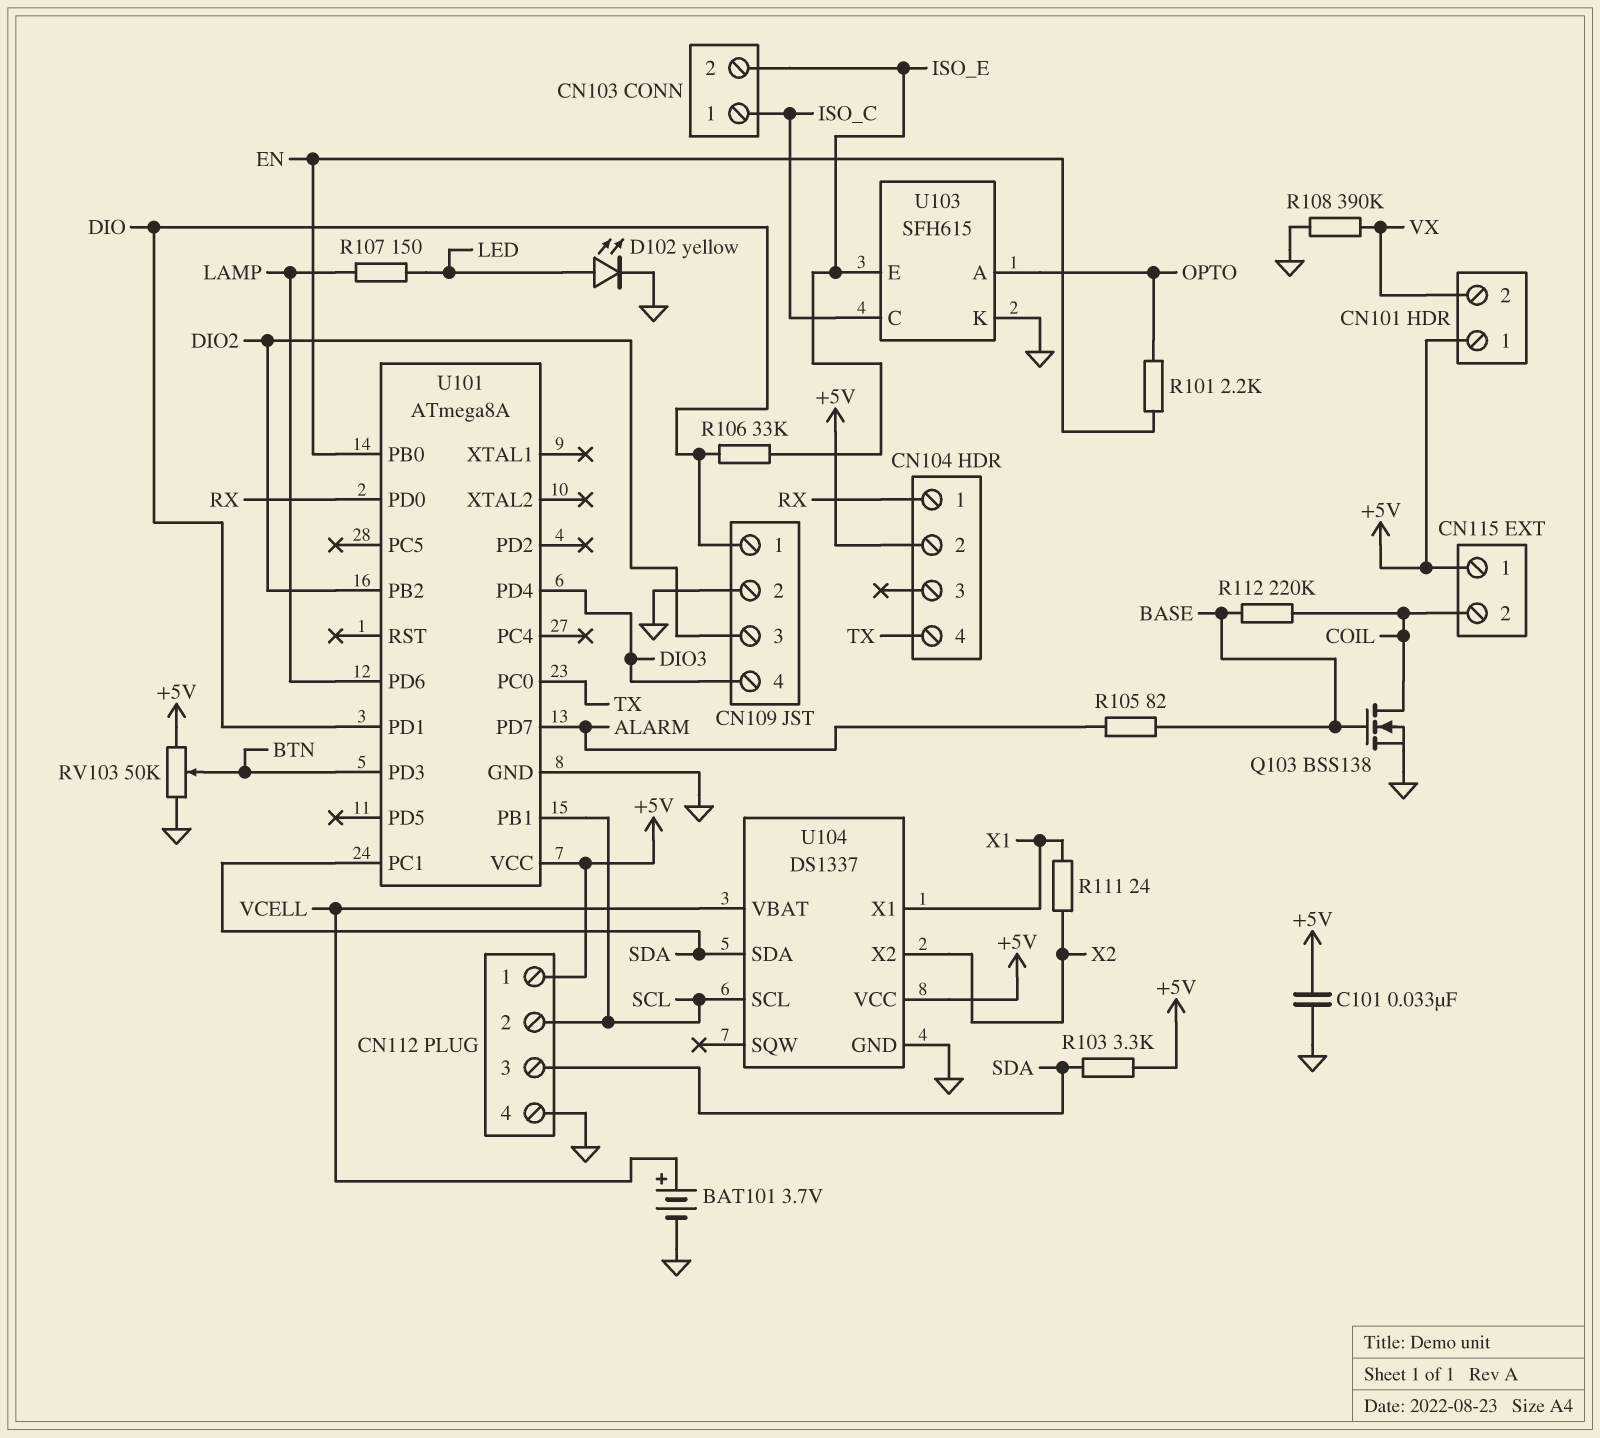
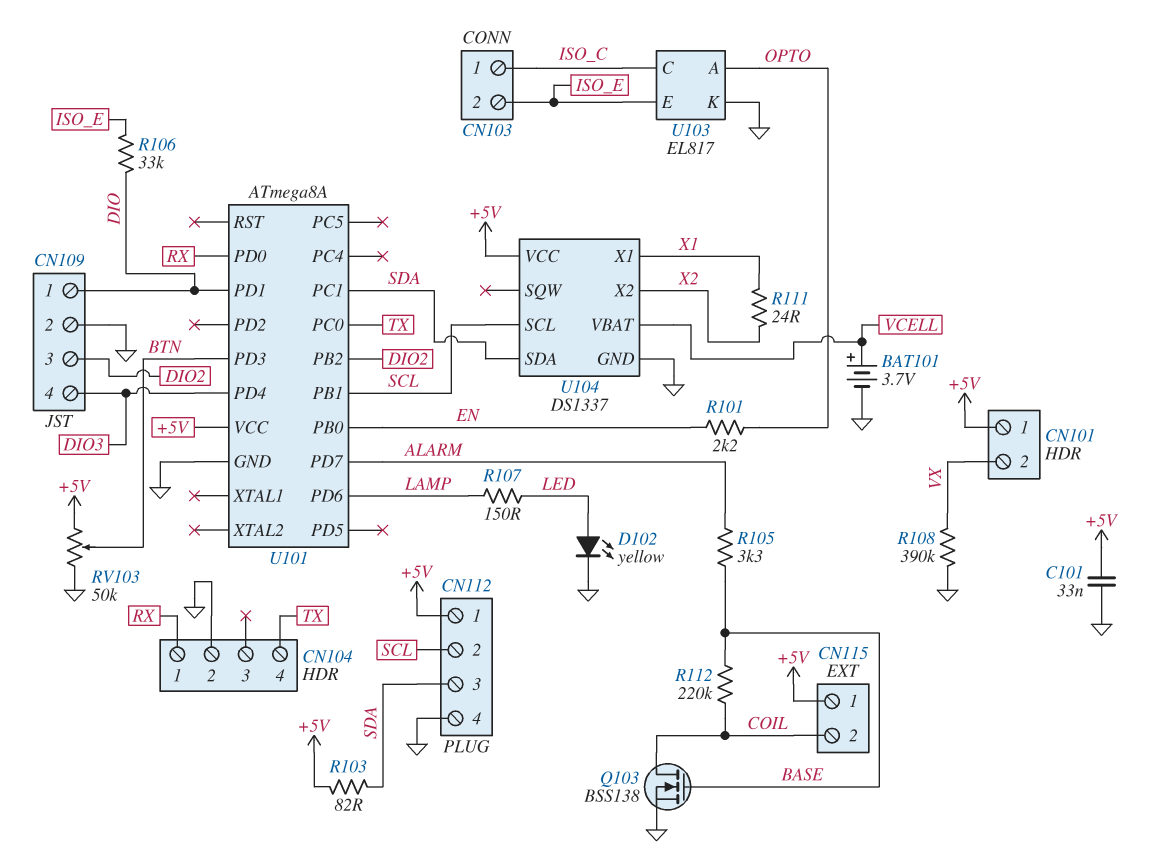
CN104 pin 2: +5V -> GND
R103: 3.3k (+5V, SDA) -> 82 (+5V, SDA)
R105: 82 (ALARM, BASE) -> 3.3k (ALARM, BASE)
U103: SFH615 -> EL817

